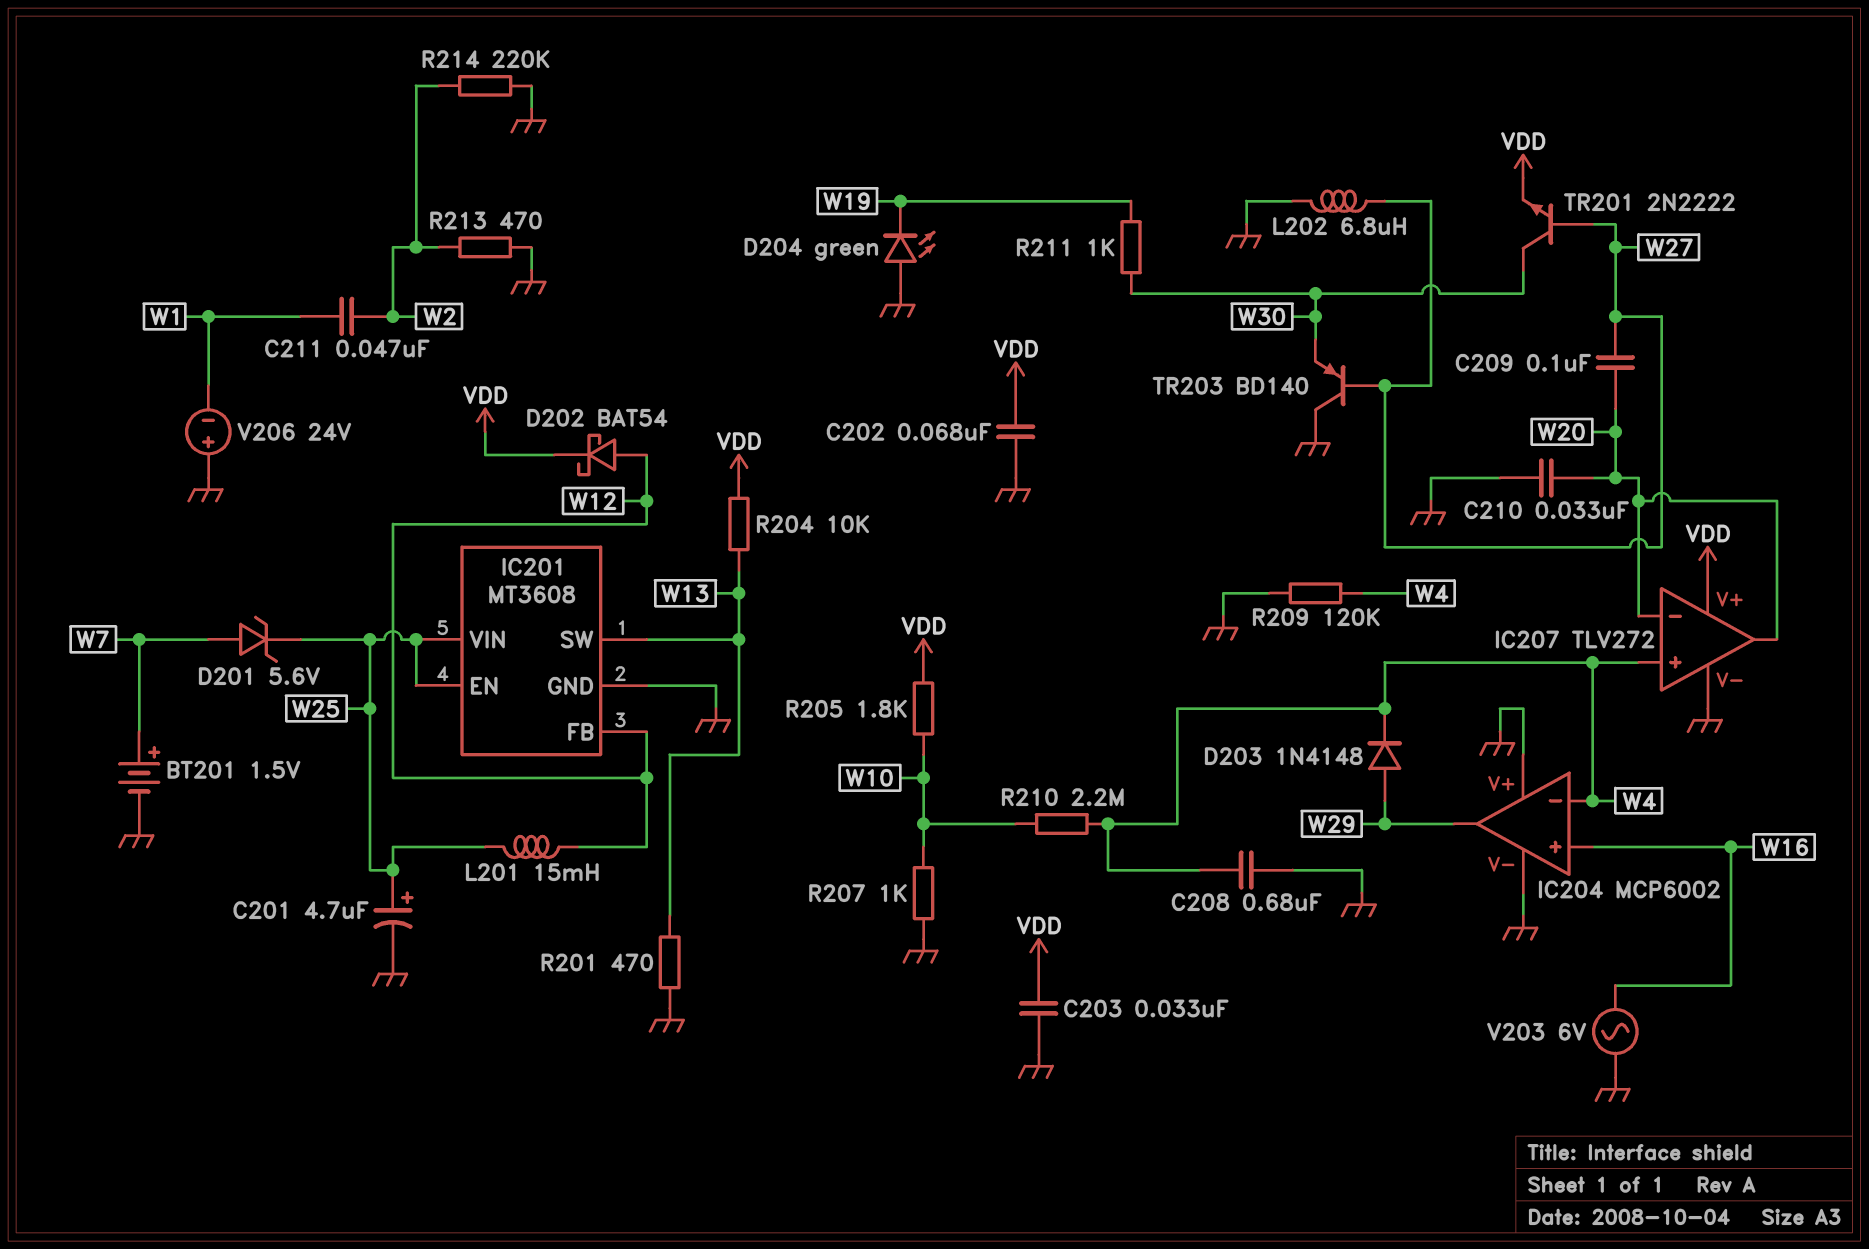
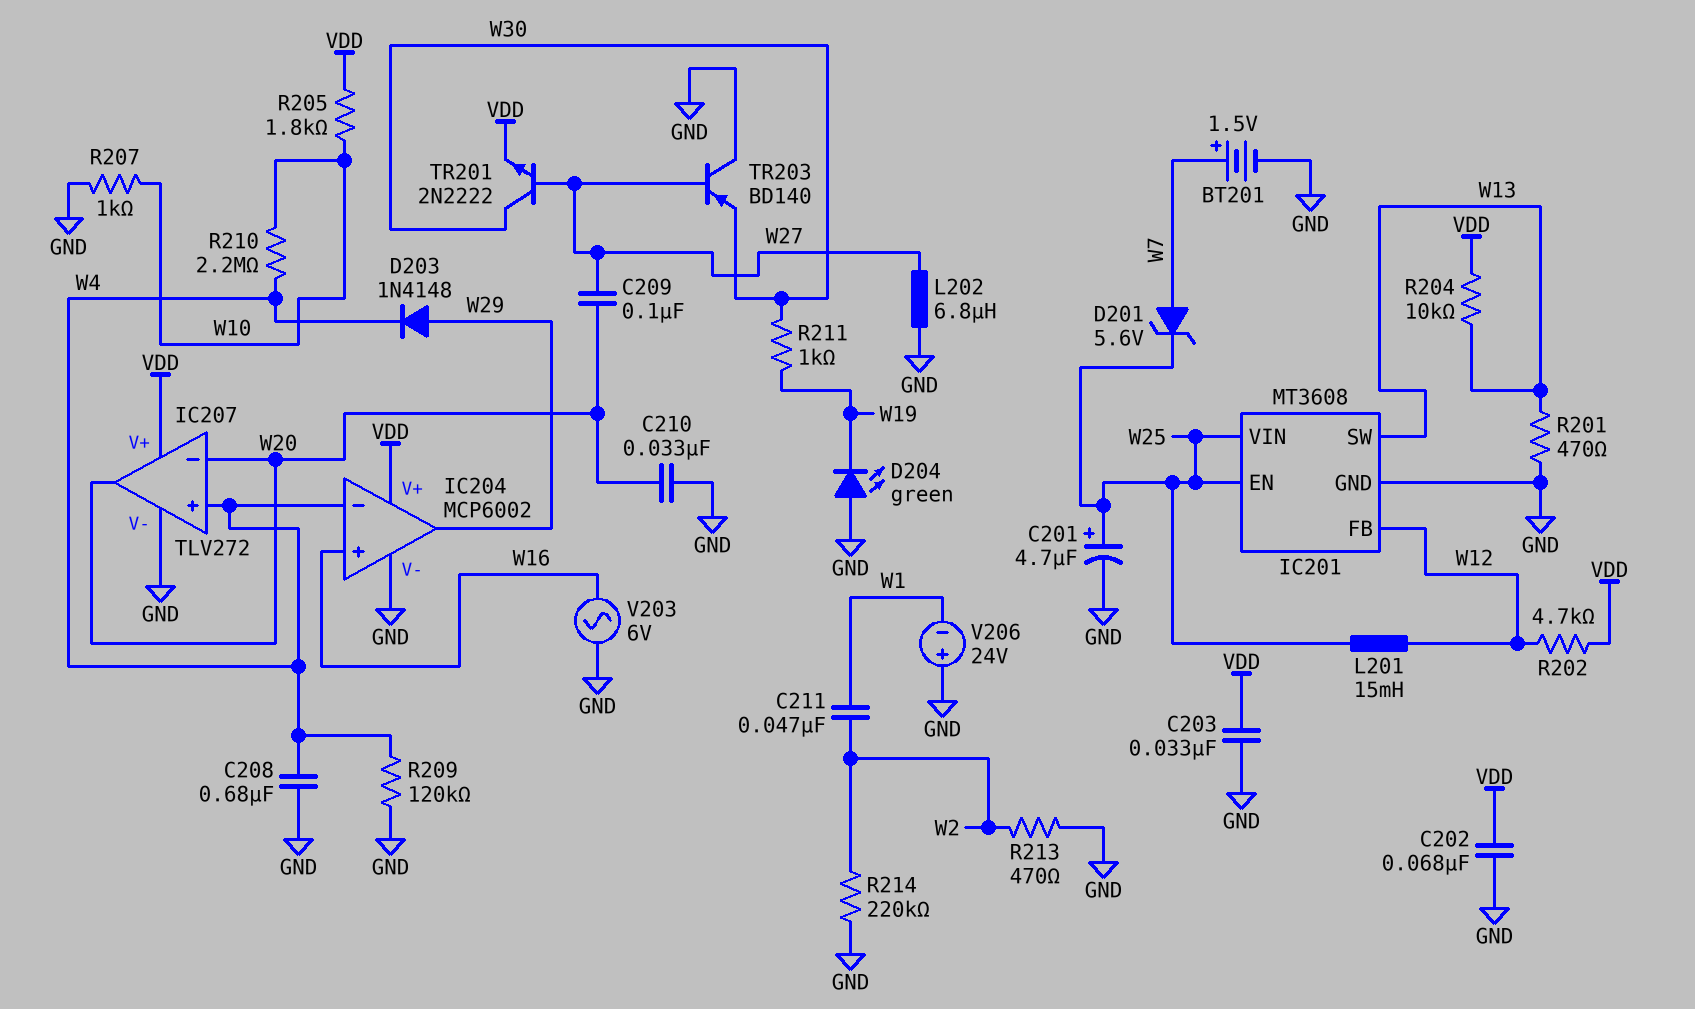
D202: schottky BAT54 (A W12, K VDD) -> none
IC204 pin V+: GND -> VDD
R202: none -> 4.7k (VDD, W12)

